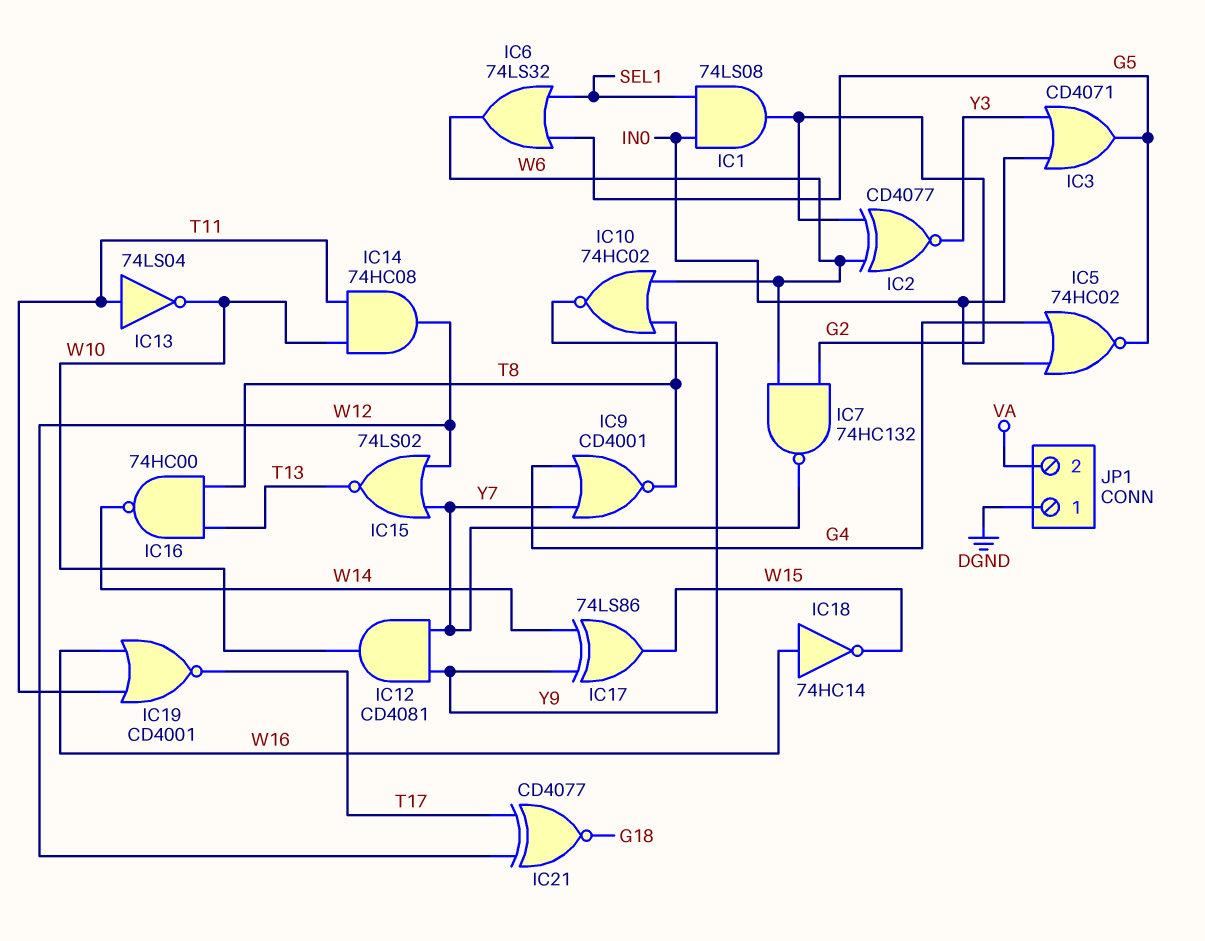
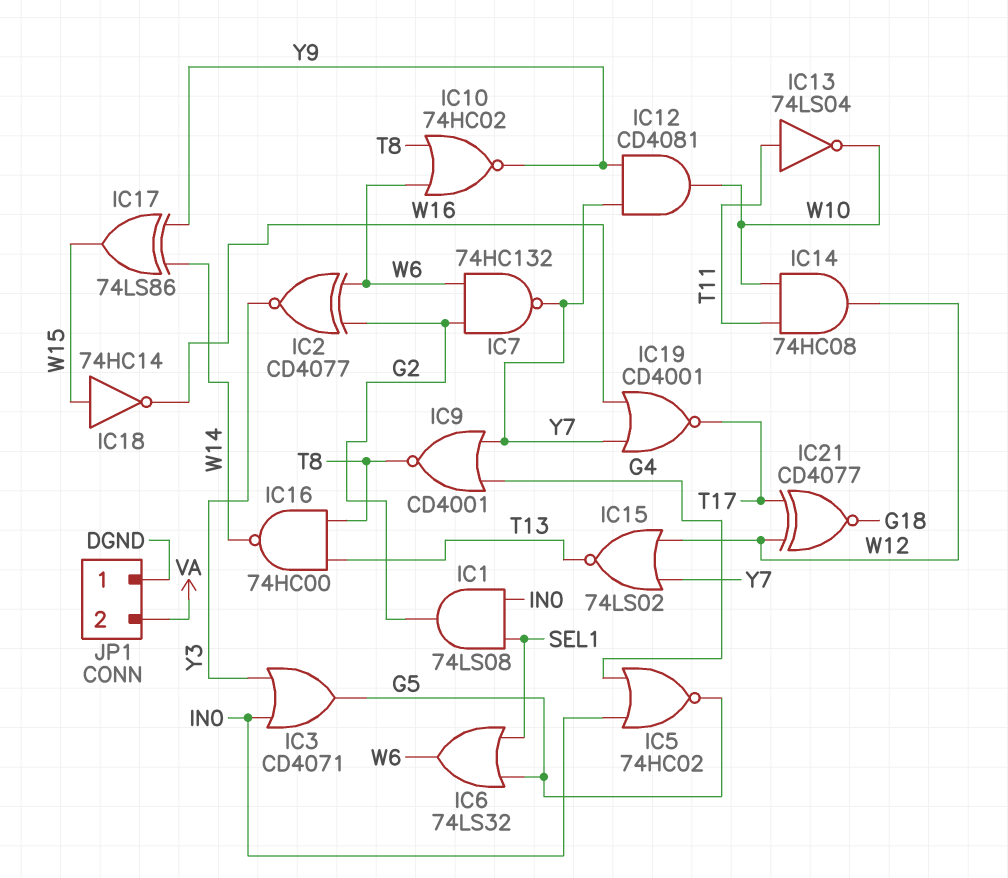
IC18: NOT 74HC14 (in W16, out W15) -> NOT 74HC14 (in W15, out W16)
IC19: NOR CD4001 (in T11, in W16, out T17) -> NOR CD4001 (in W16, in Y7, out T17)

